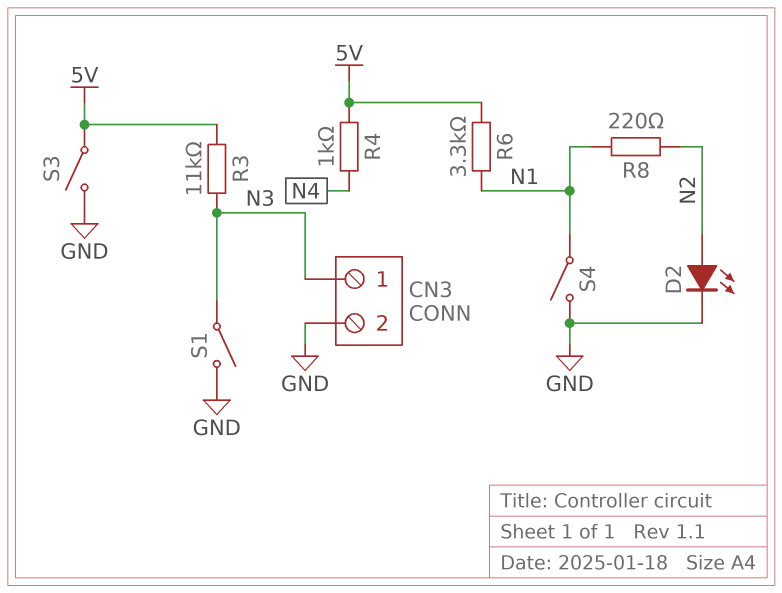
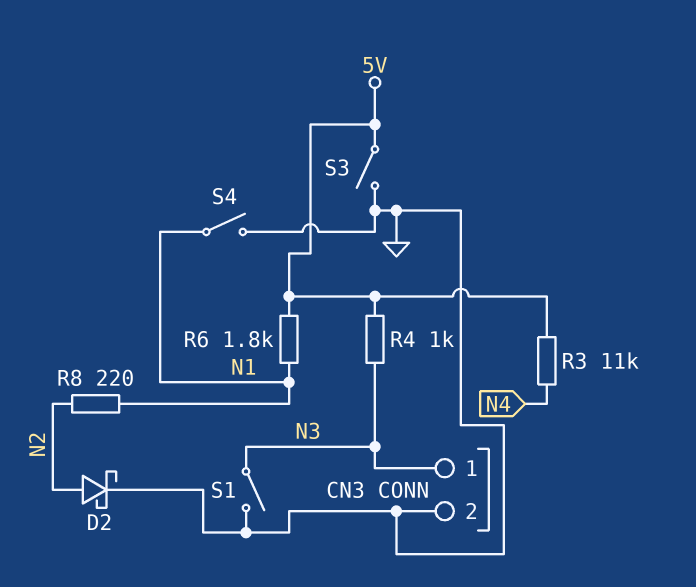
D2: LED (A N2, K GND) -> schottky (A N2, K GND)
R3: 11k (5V, N3) -> 11k (5V, N4)
R4: 1k (5V, N4) -> 1k (5V, N3)
R6: 3.3k (5V, N1) -> 1.8k (5V, N1)

